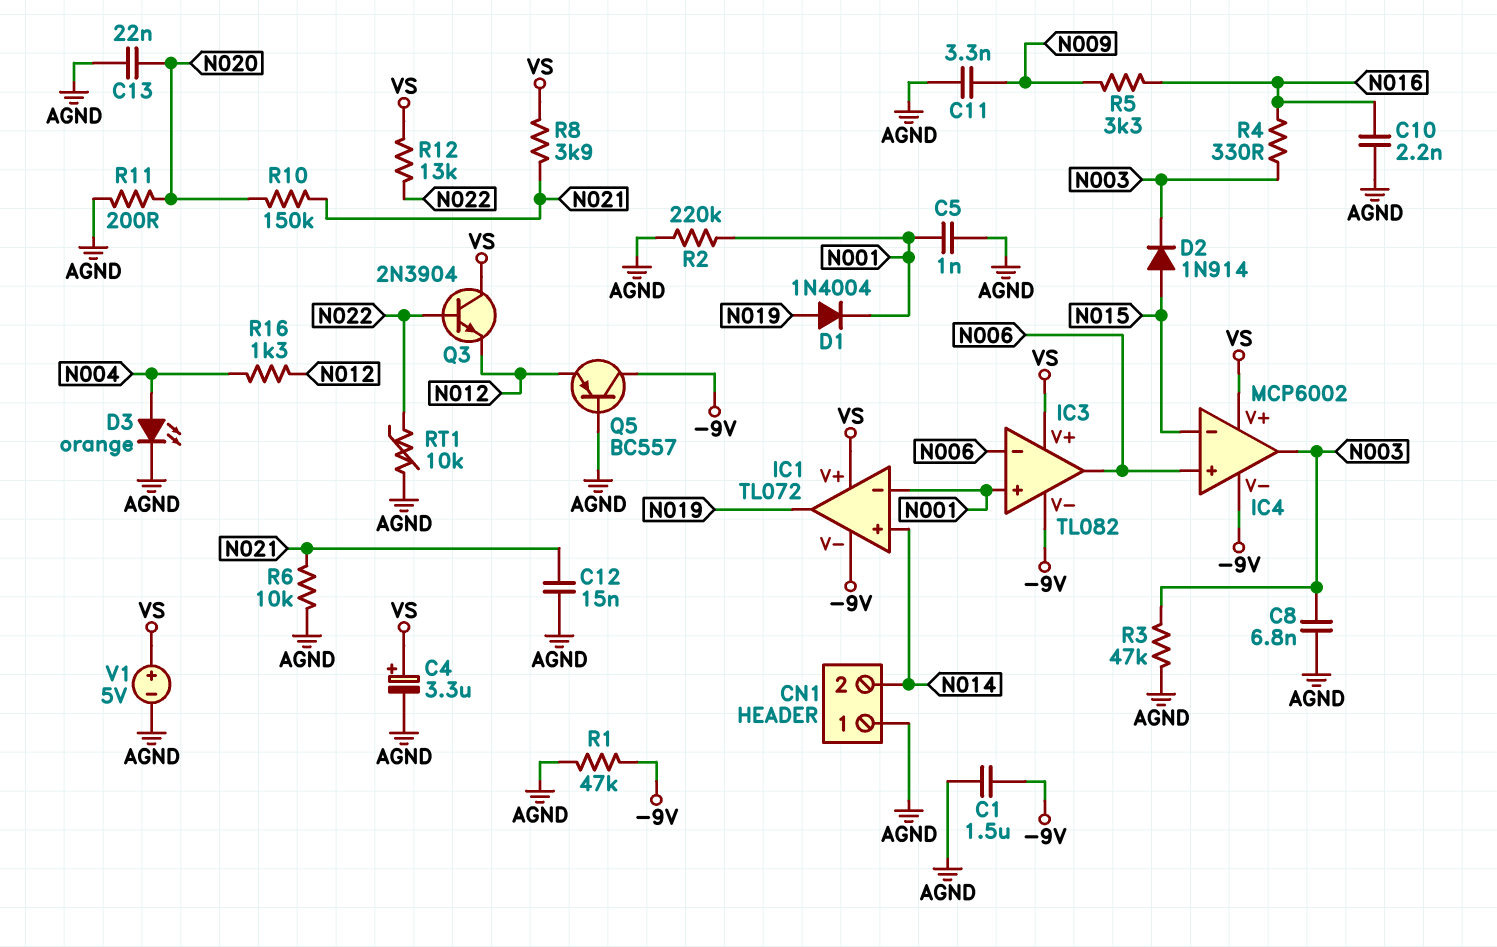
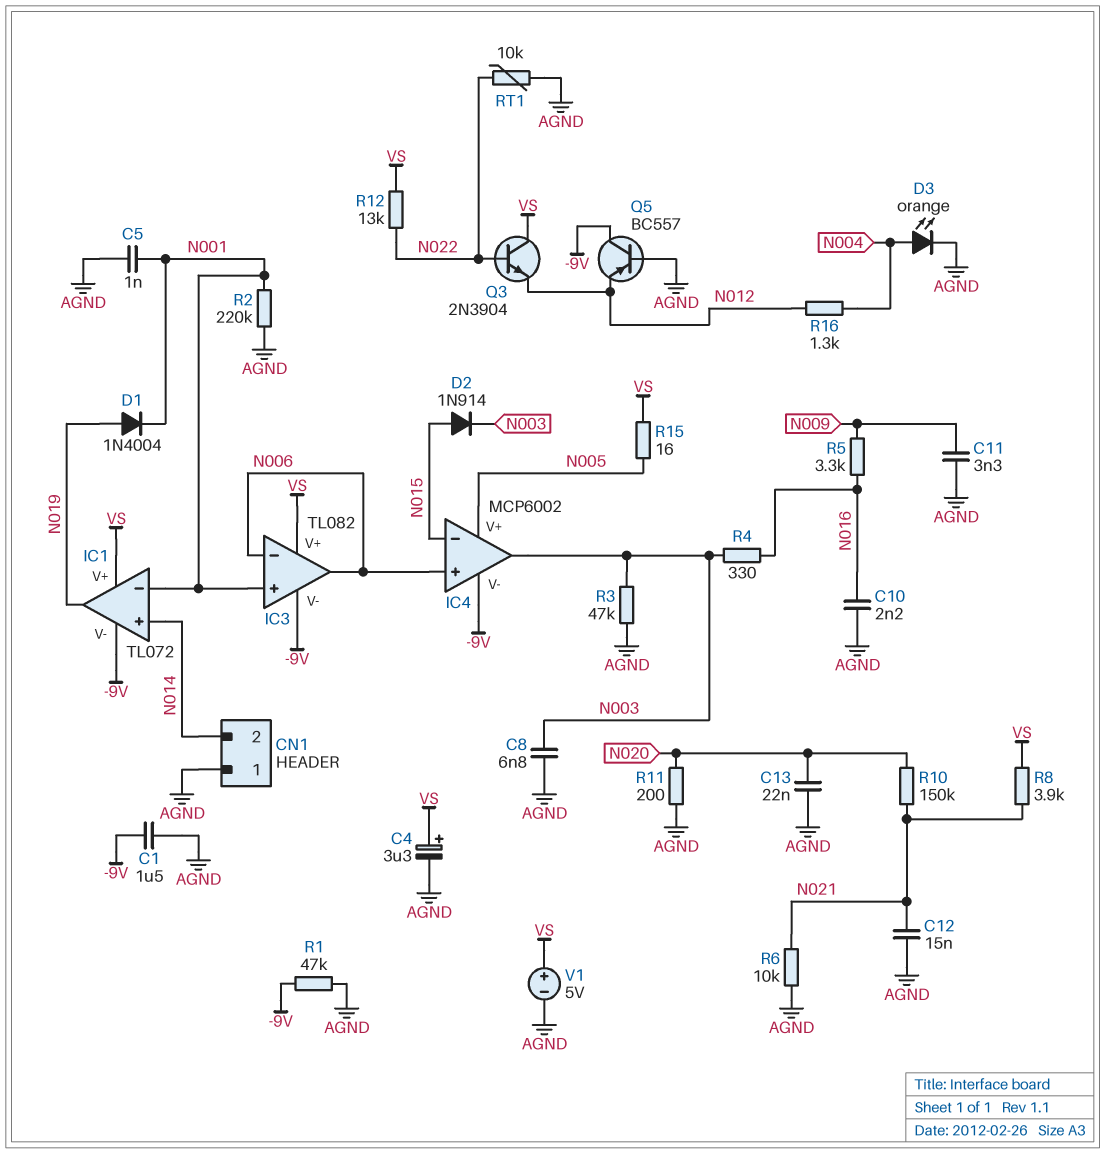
IC4 pin V+: VS -> N005
R15: none -> 16 (N005, VS)

